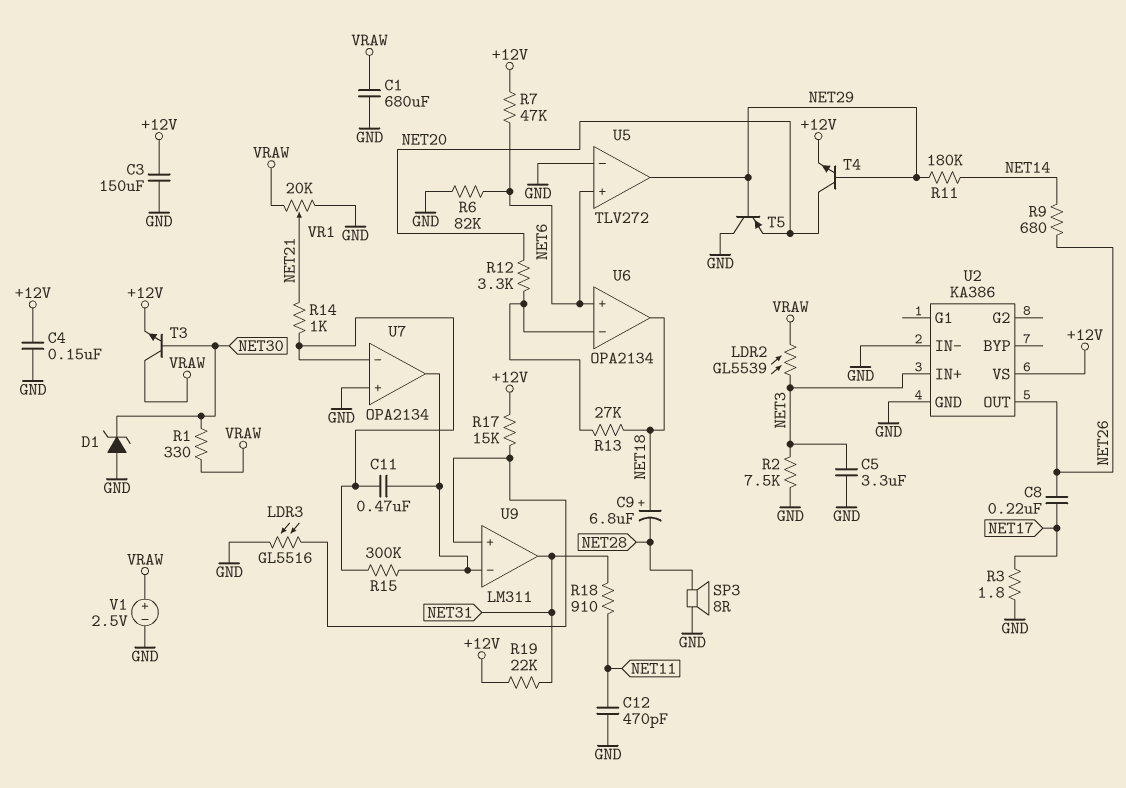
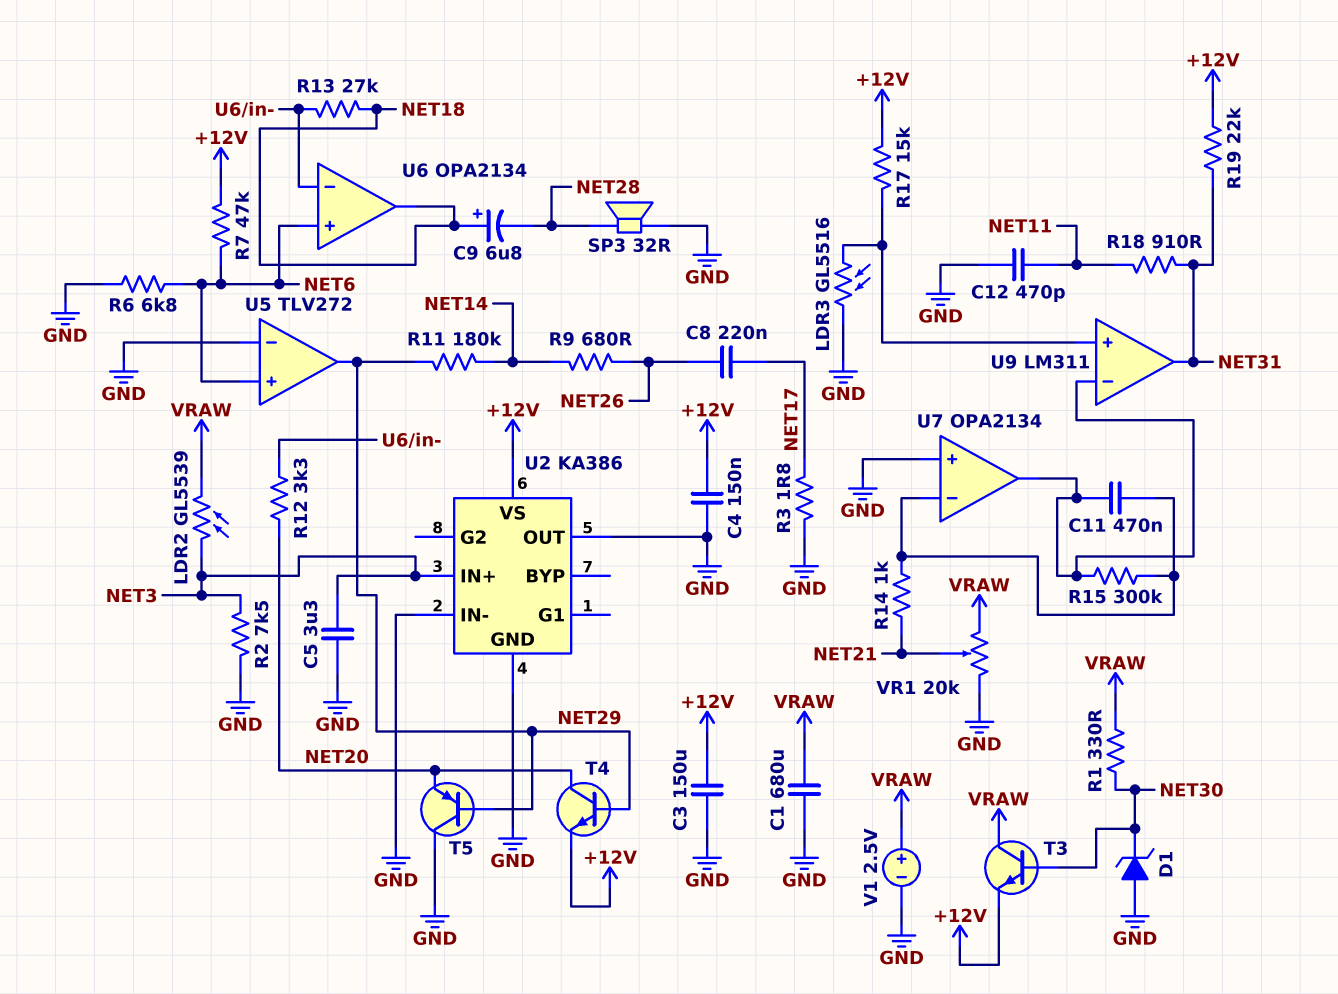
R6: 82k (GND, NET6) -> 6.8k (GND, NET6)
SP3: speaker 8R (GND, NET28) -> speaker 32R (GND, NET28)
U2 pin OUT: NET26 -> GND

